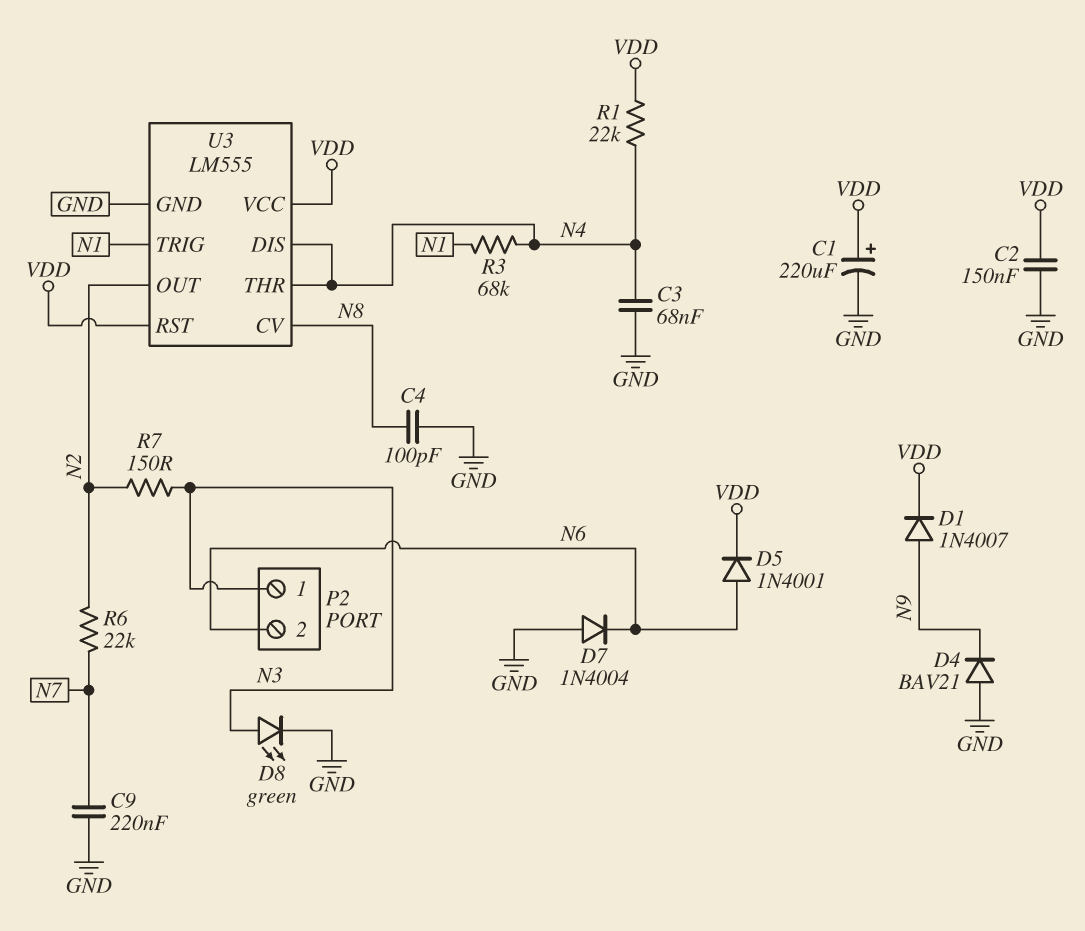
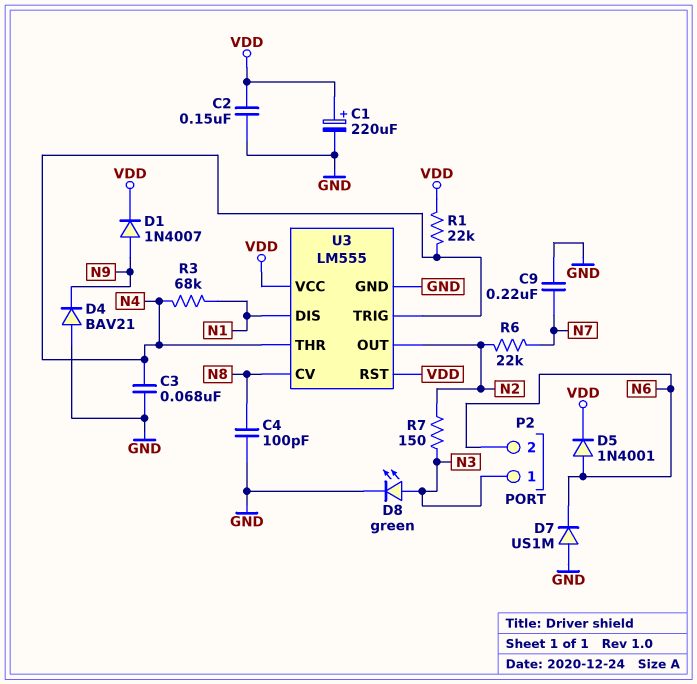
D7: diode 1N4004 (A GND, K N6) -> diode US1M (A GND, K N6)
U3 pin DIS: N4 -> N1
U3 pin TRIG: N1 -> N4

